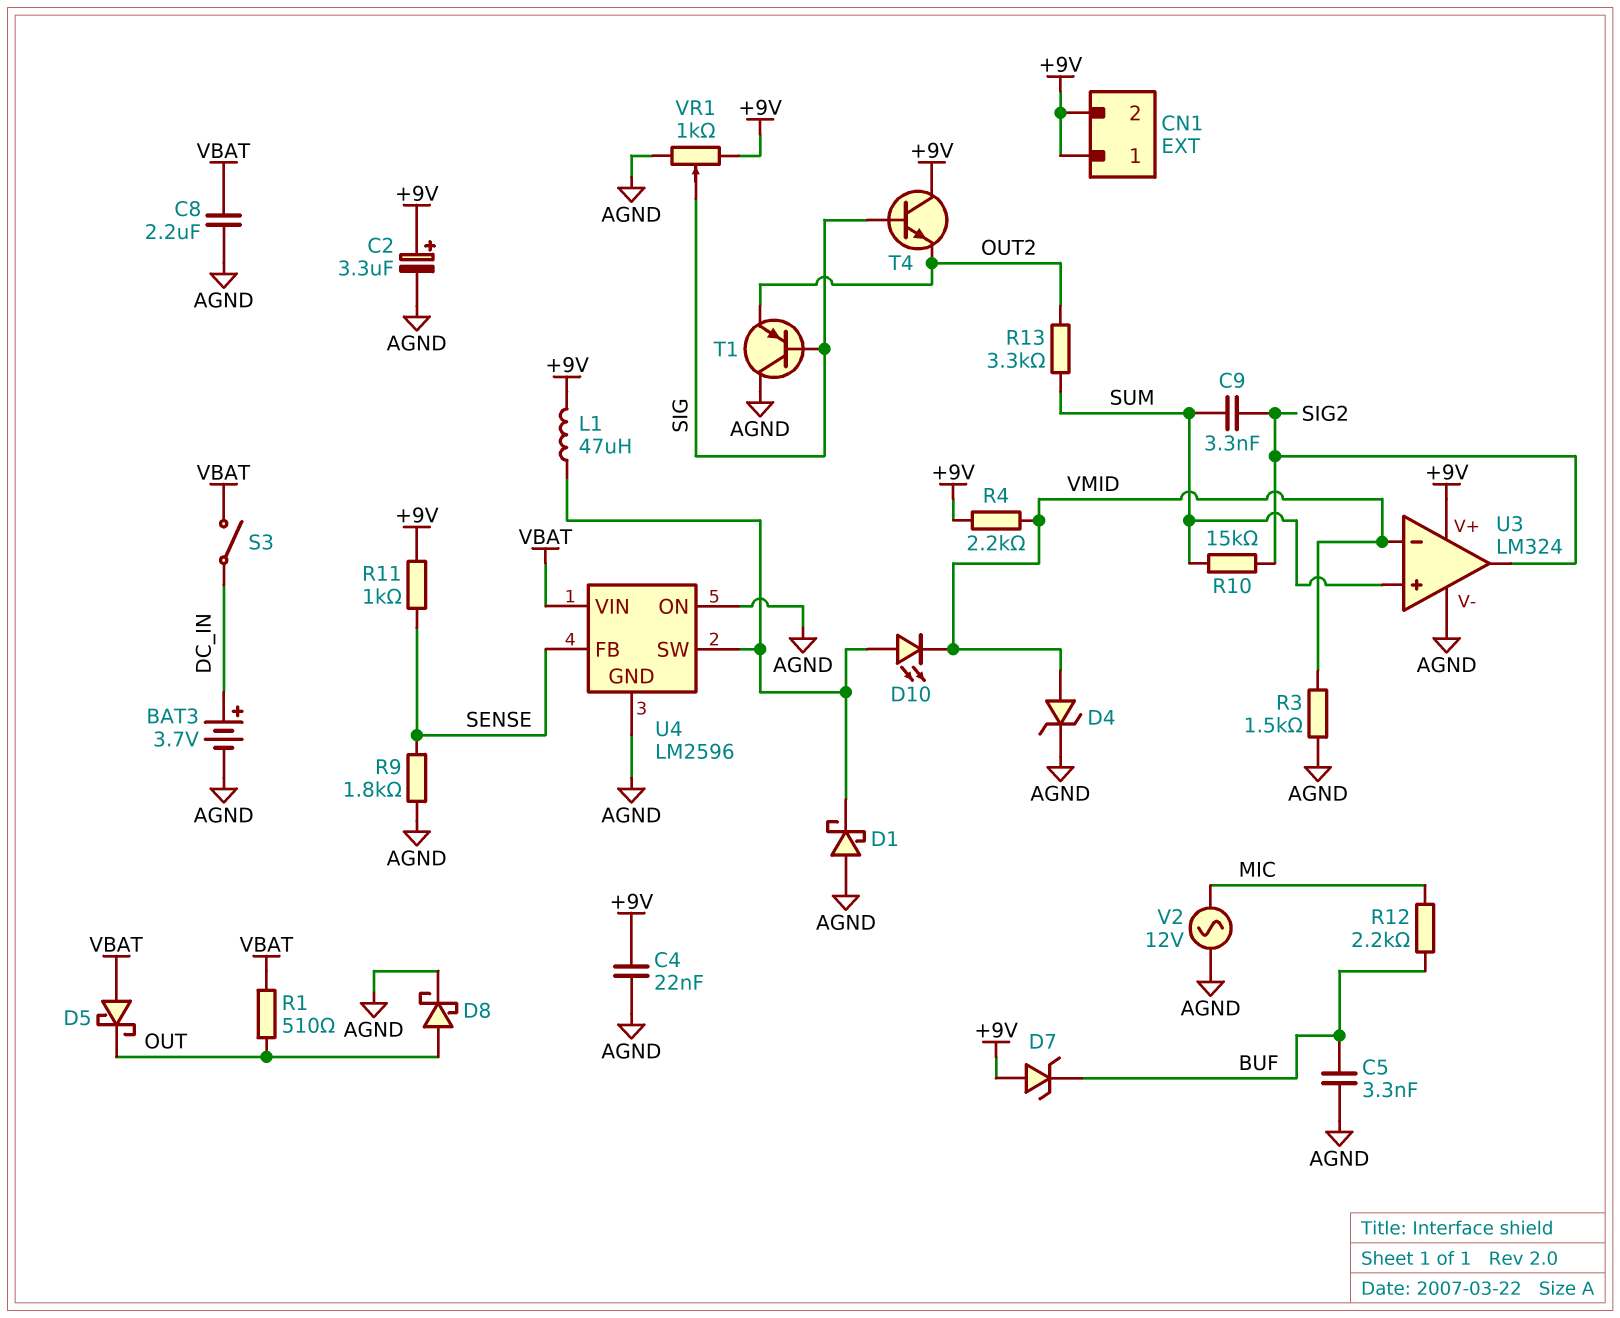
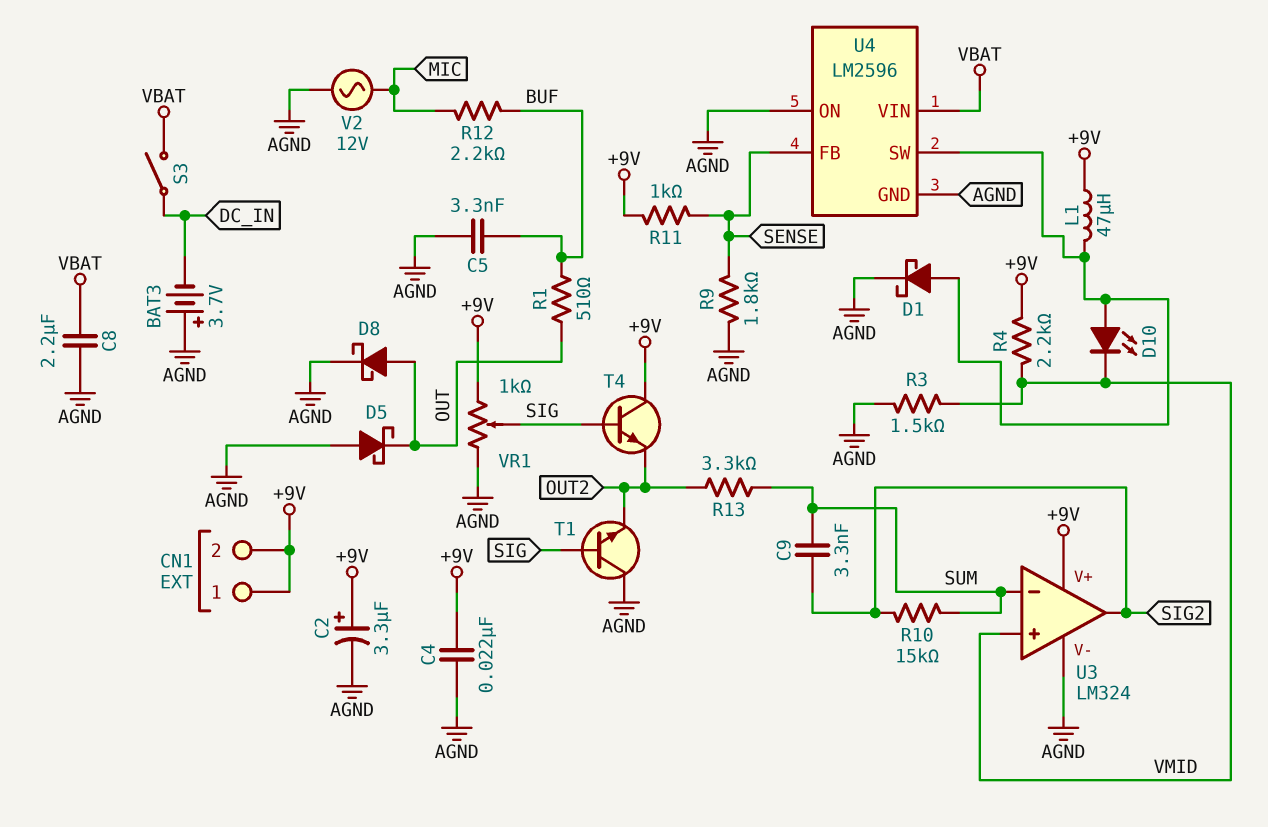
BAT3: 3.7V (plus DC_IN, minus AGND) -> 3.7V (plus AGND, minus DC_IN)
D1: schottky (A AGND, K U4/SW) -> schottky (A U4/SW, K AGND)
D4: zener (A VMID, K AGND) -> none
D5: schottky (A VBAT, K OUT) -> schottky (A AGND, K OUT)
D7: zener (A +9V, K BUF) -> none
R1: 510 (OUT, VBAT) -> 510 (BUF, OUT)
T1: PNP (B SIG, C AGND, E OUT2) -> NPN (B SIG, C AGND, E OUT2)
U3 pin in+: SUM -> VMID
U3 pin in-: VMID -> SUM

